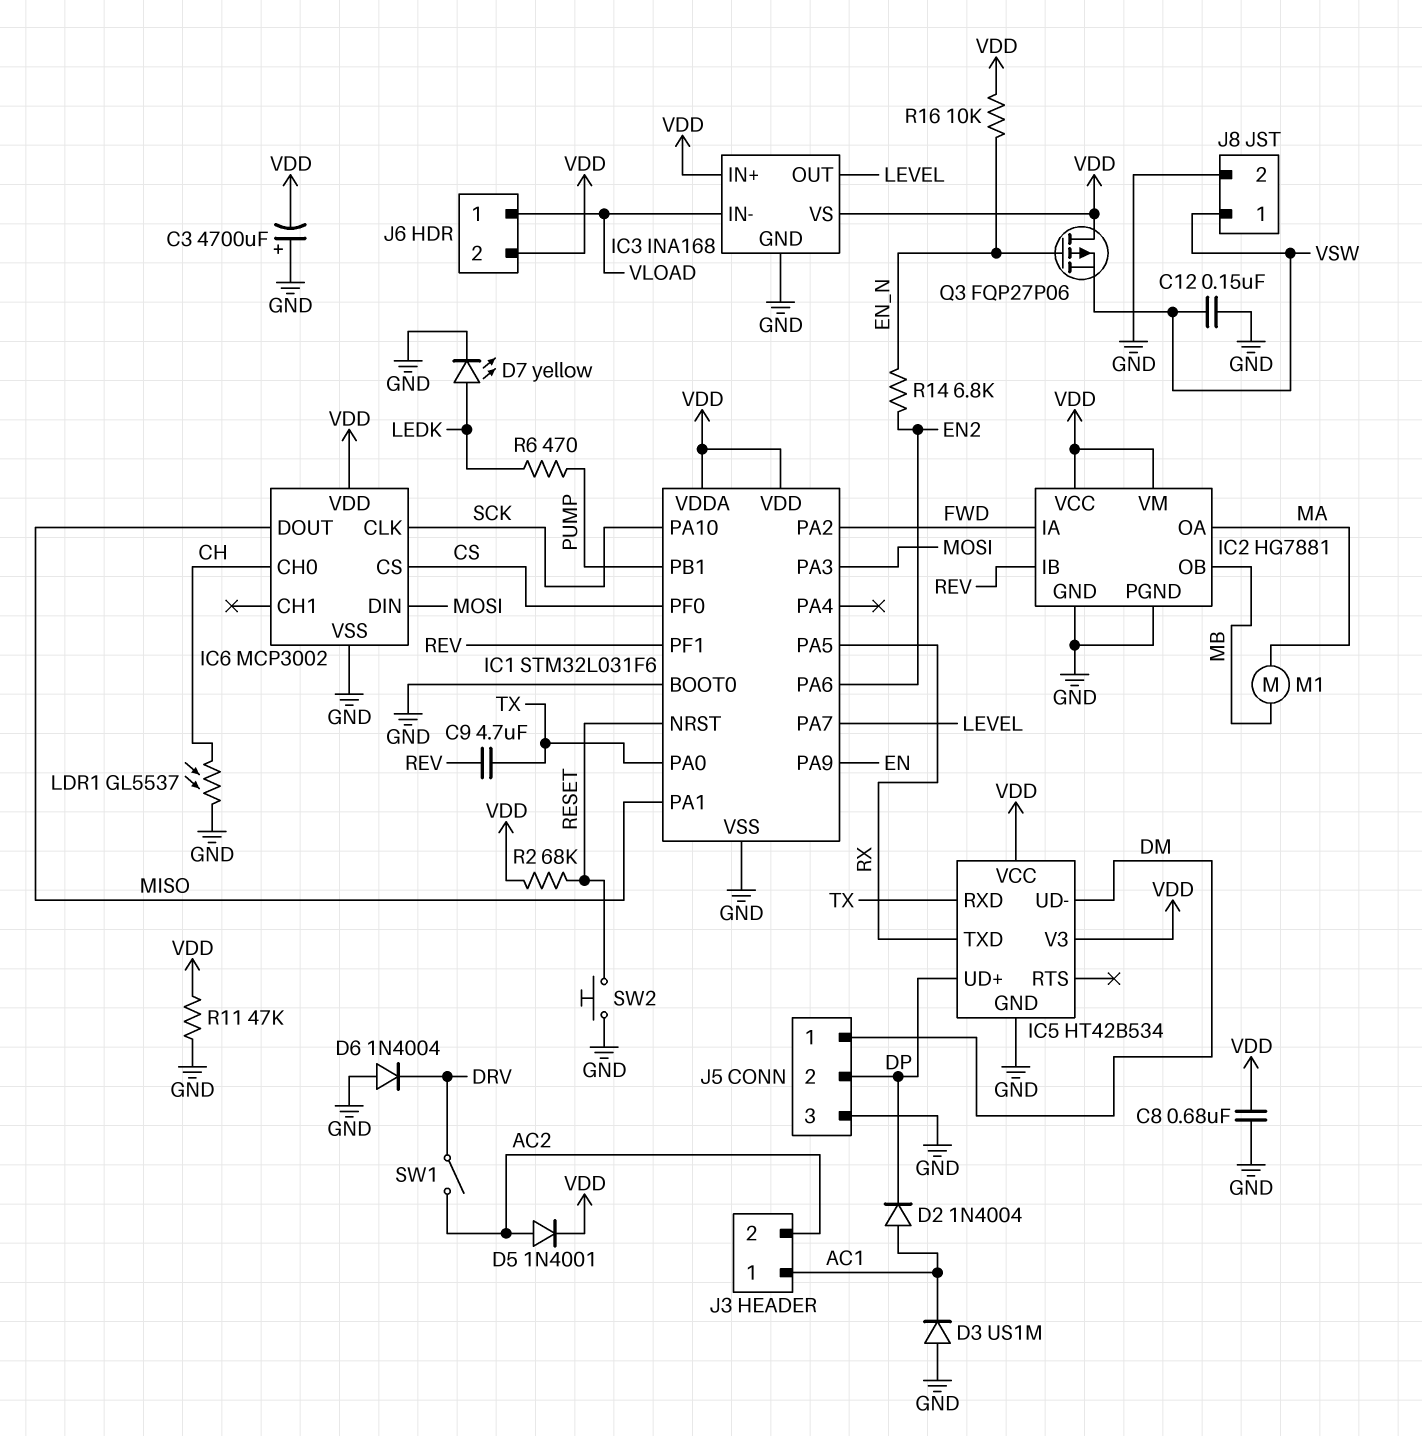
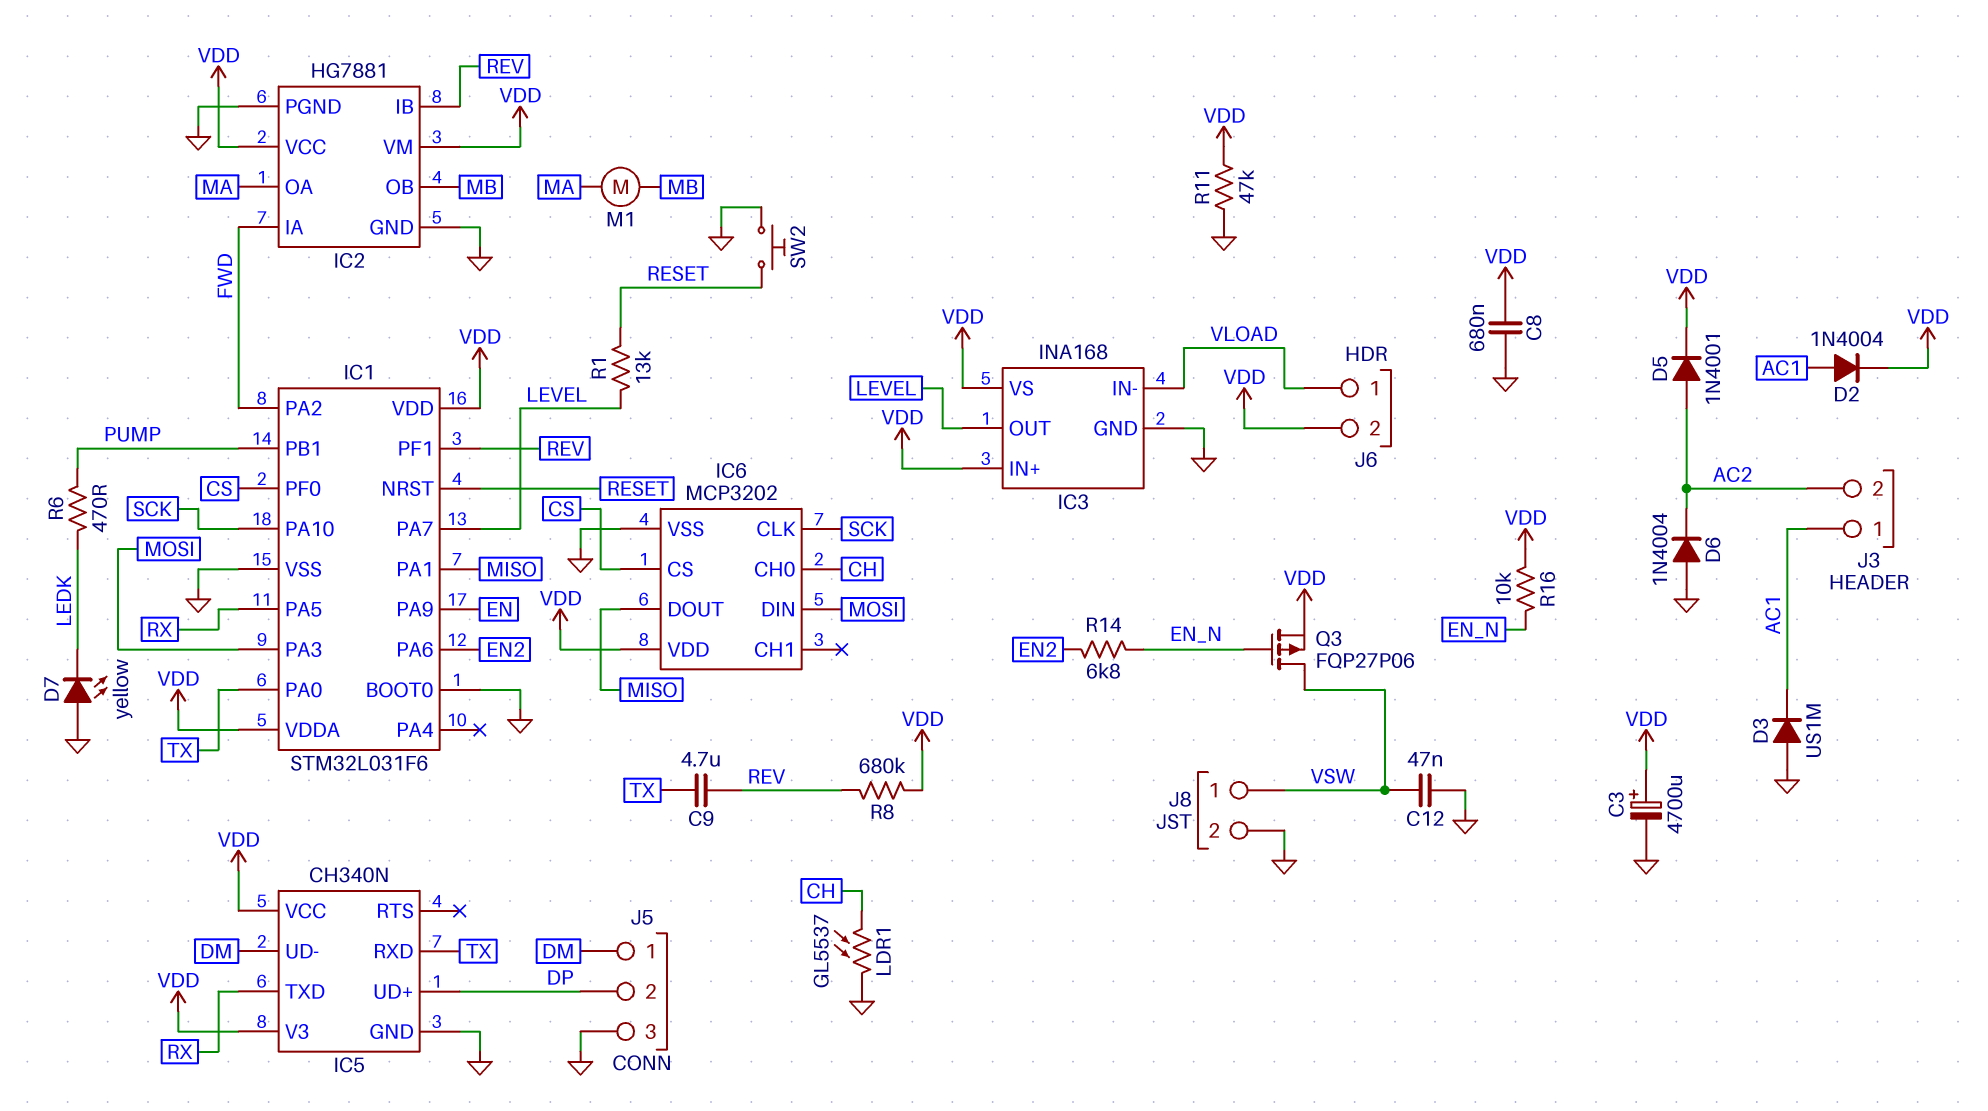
C3: 4700uF (plus GND, minus VDD) -> 4700uF (plus VDD, minus GND)
C12: 150nF (GND, VSW) -> 47nF (GND, VSW)
D2: diode 1N4004 (A AC1, K DP) -> diode 1N4004 (A AC1, K VDD)
D6: diode 1N4004 (A GND, K DRV) -> diode 1N4004 (A GND, K AC2)
D7: LED yellow (A LEDK, K GND) -> LED yellow (A GND, K LEDK)
IC5: HT42B534 -> CH340N
IC6: MCP3002 -> MCP3202
Q3: PMOS FQP27P06 (G EN_N, D VDD, S VSW) -> PMOS FQP27P06 (G EN_N, D VSW, S VDD)
R1: none -> 13k (LEVEL, RESET)
R2: 68k (RESET, VDD) -> none
R8: none -> 680k (REV, VDD)
SW1: switch (AC2, DRV) -> none

